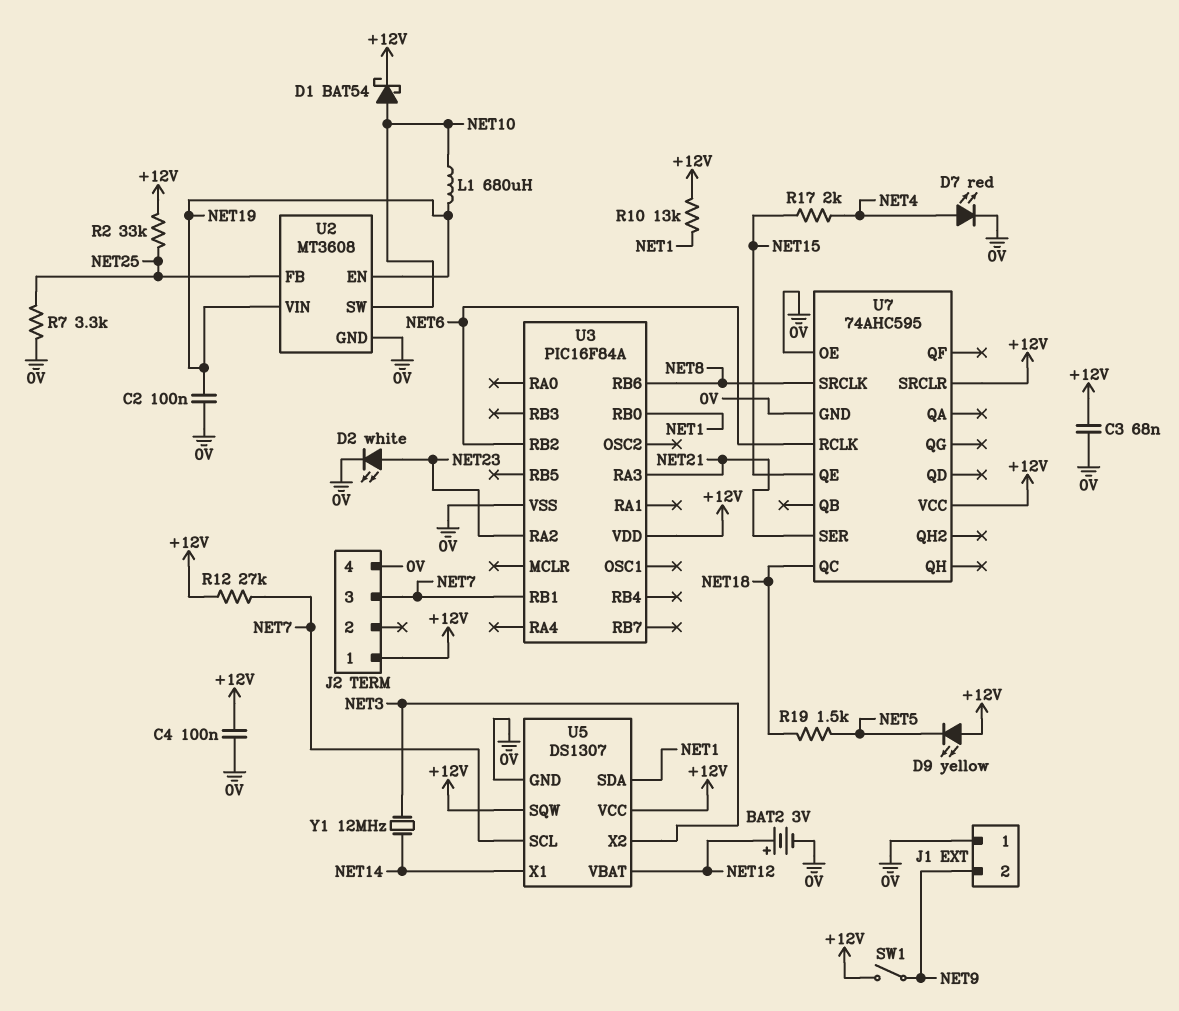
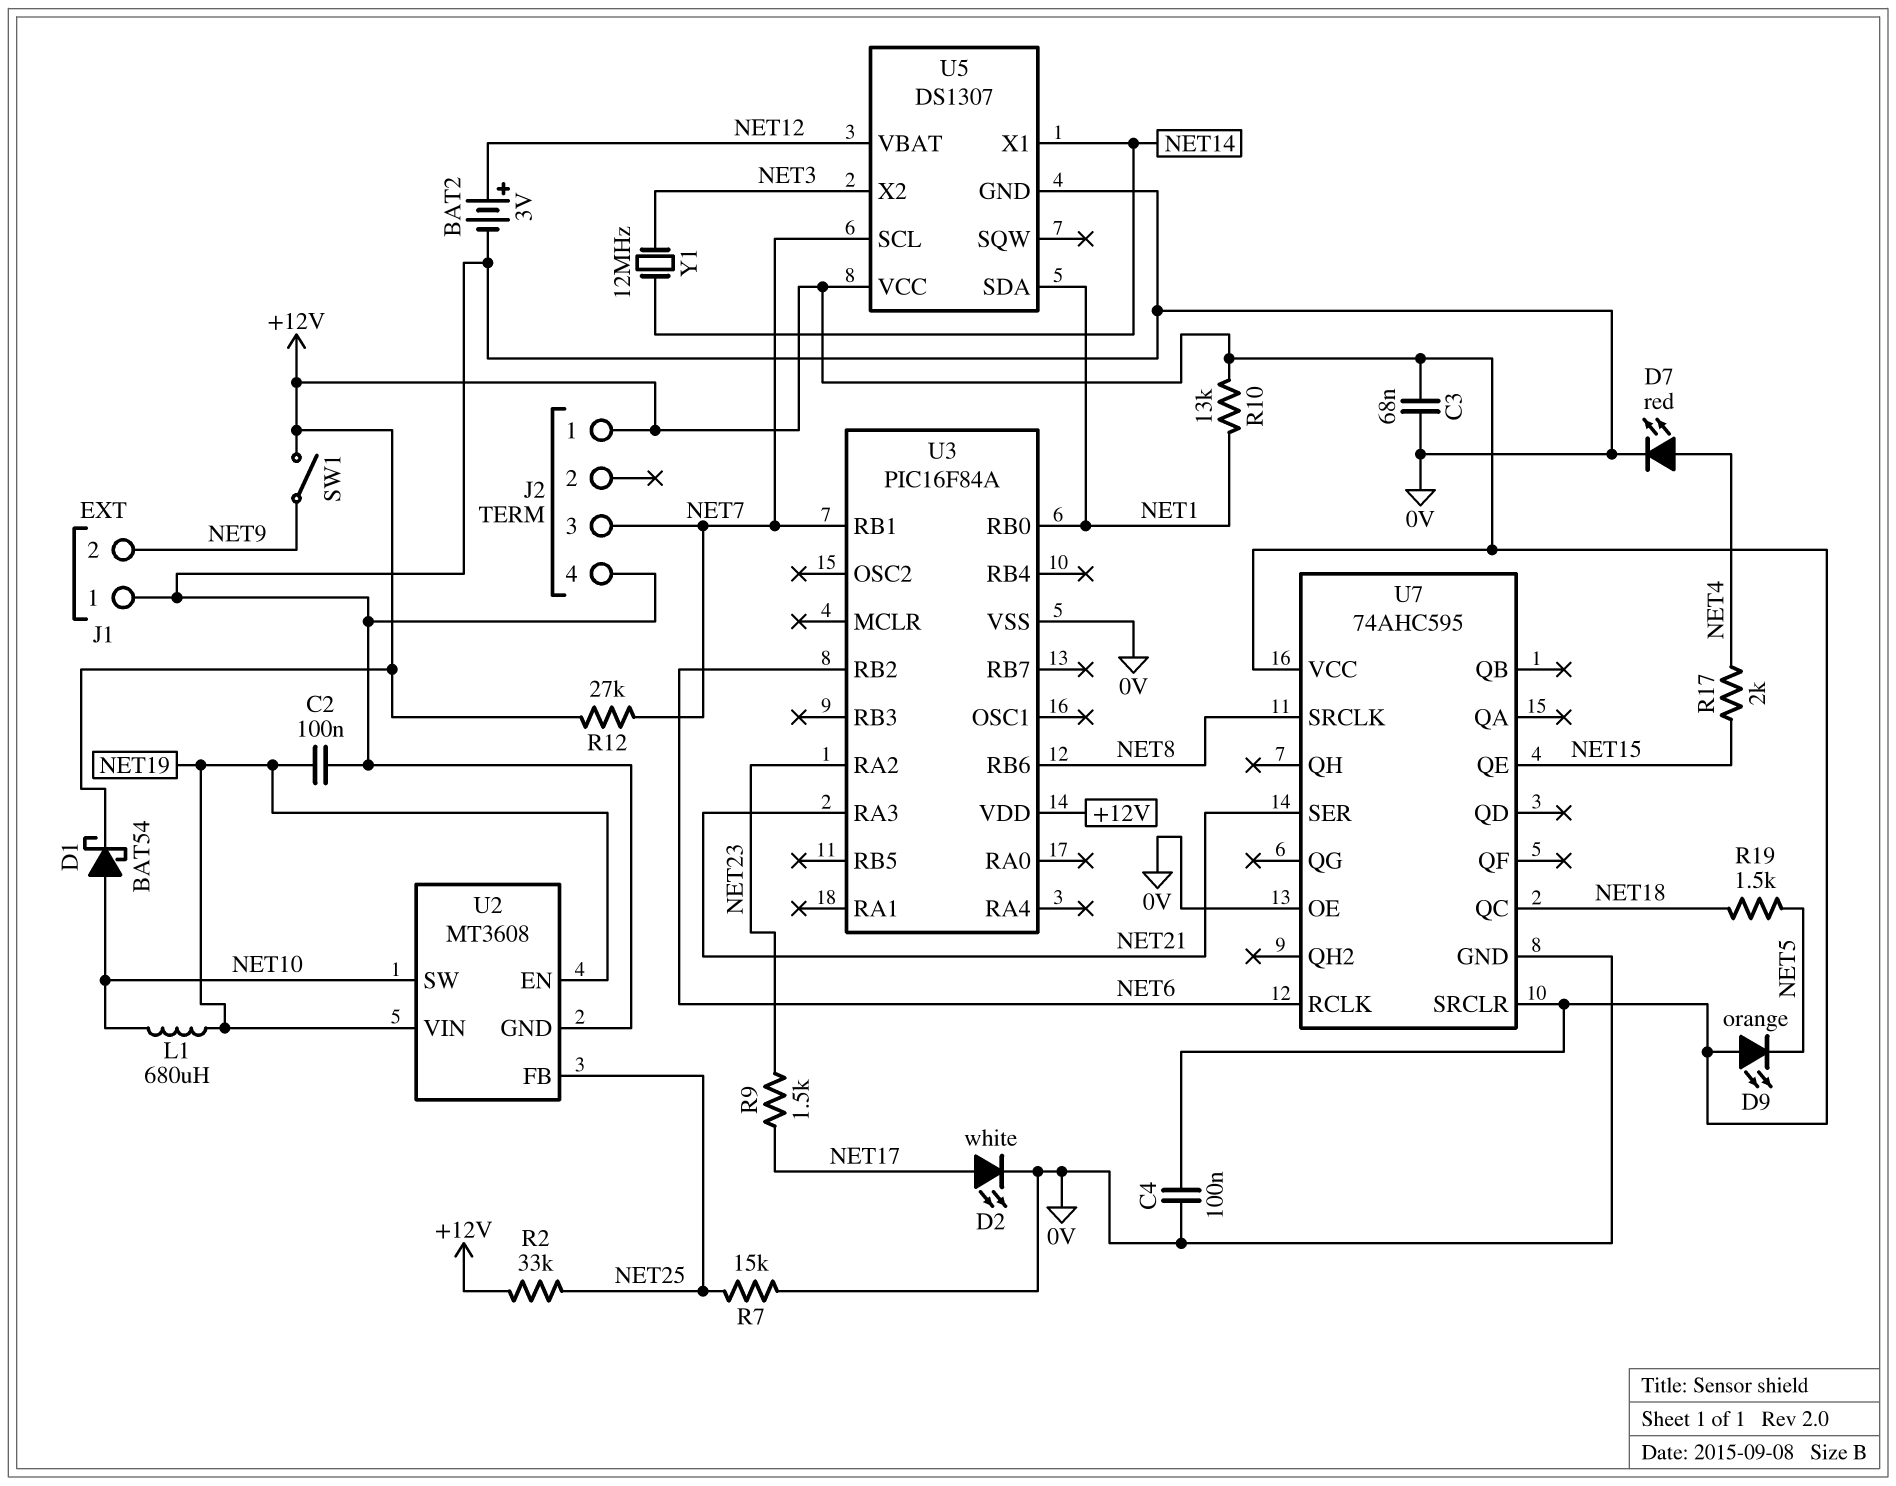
D2: LED white (A NET23, K 0V) -> LED white (A NET17, K 0V)
D9: LED yellow (A +12V, K NET5) -> LED orange (A +12V, K NET5)
R7: 3.3k (0V, NET25) -> 15k (0V, NET25)
R9: none -> 1.5k (NET17, NET23)
U5 pin SQW: +12V -> none

